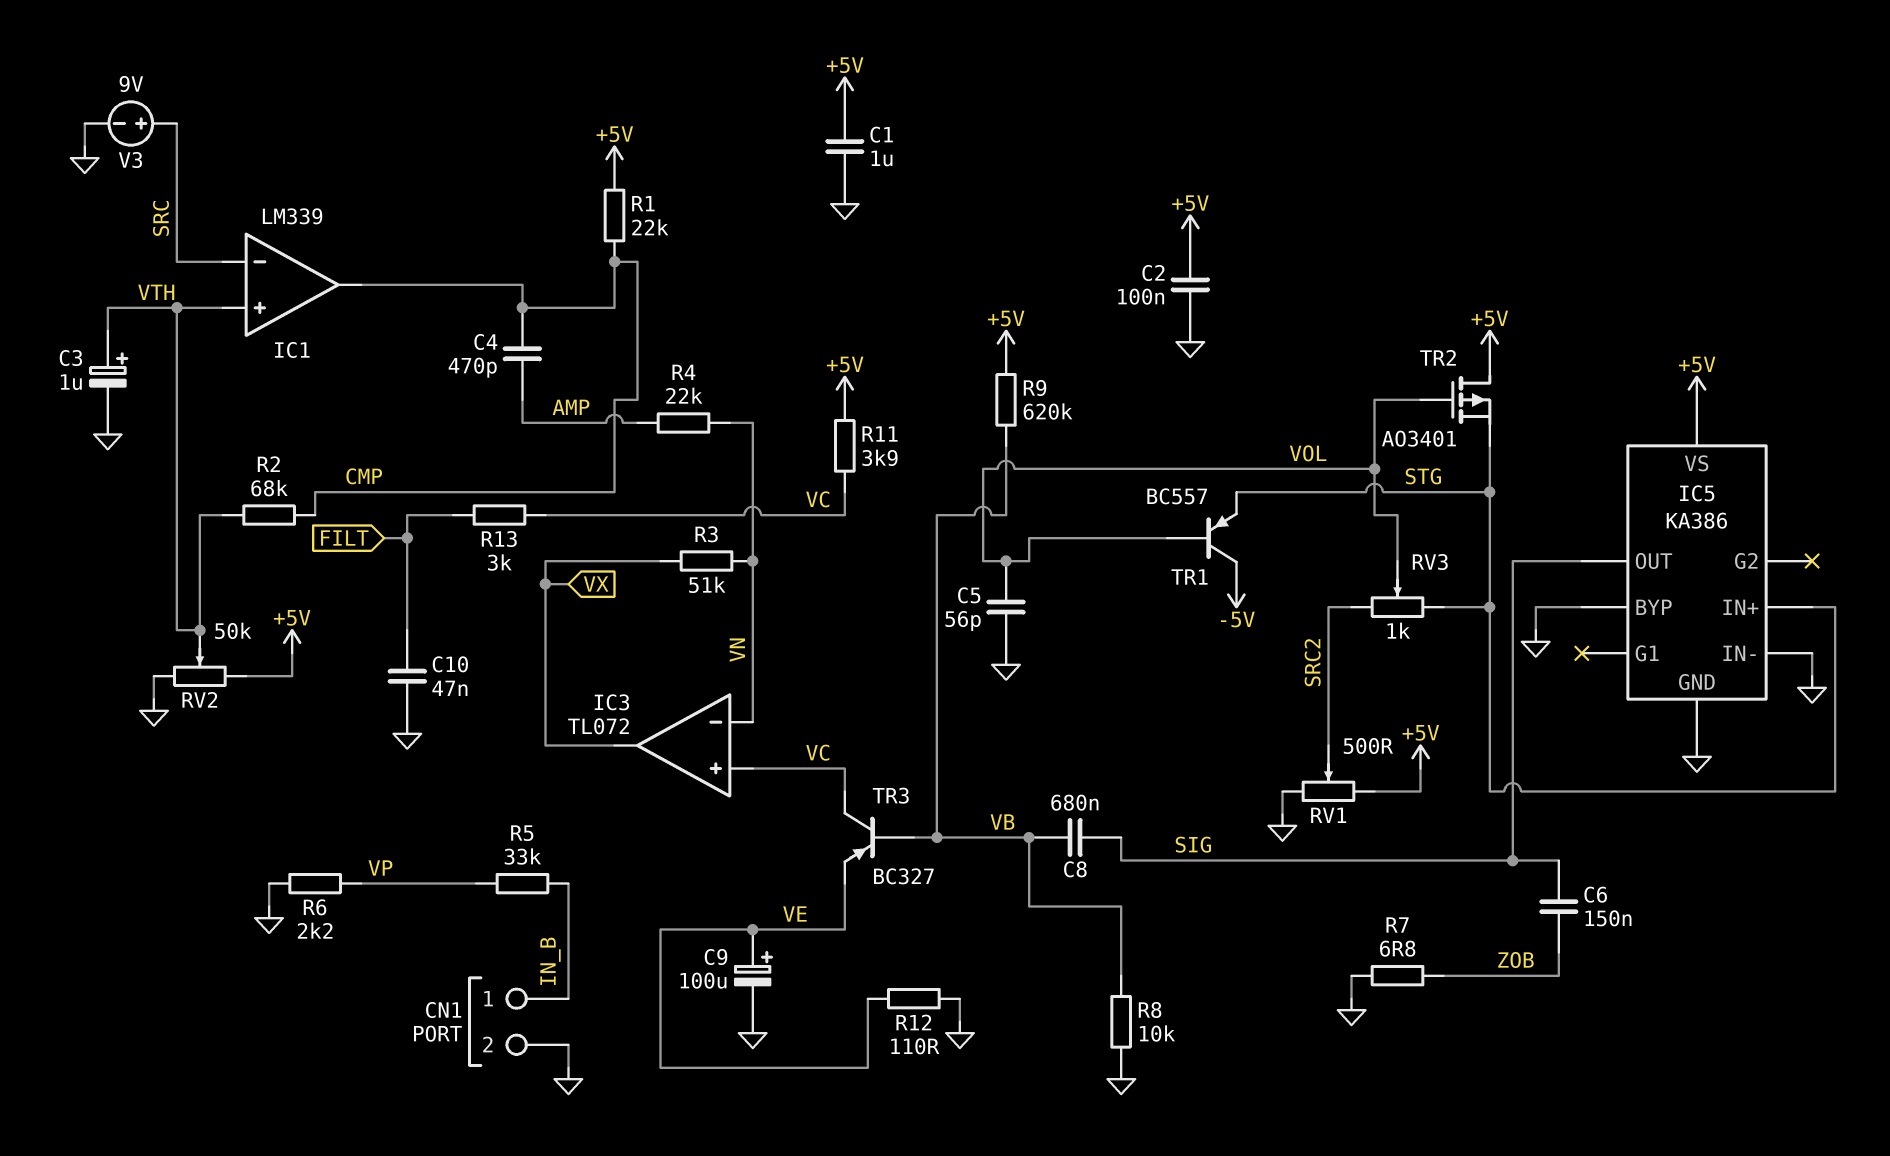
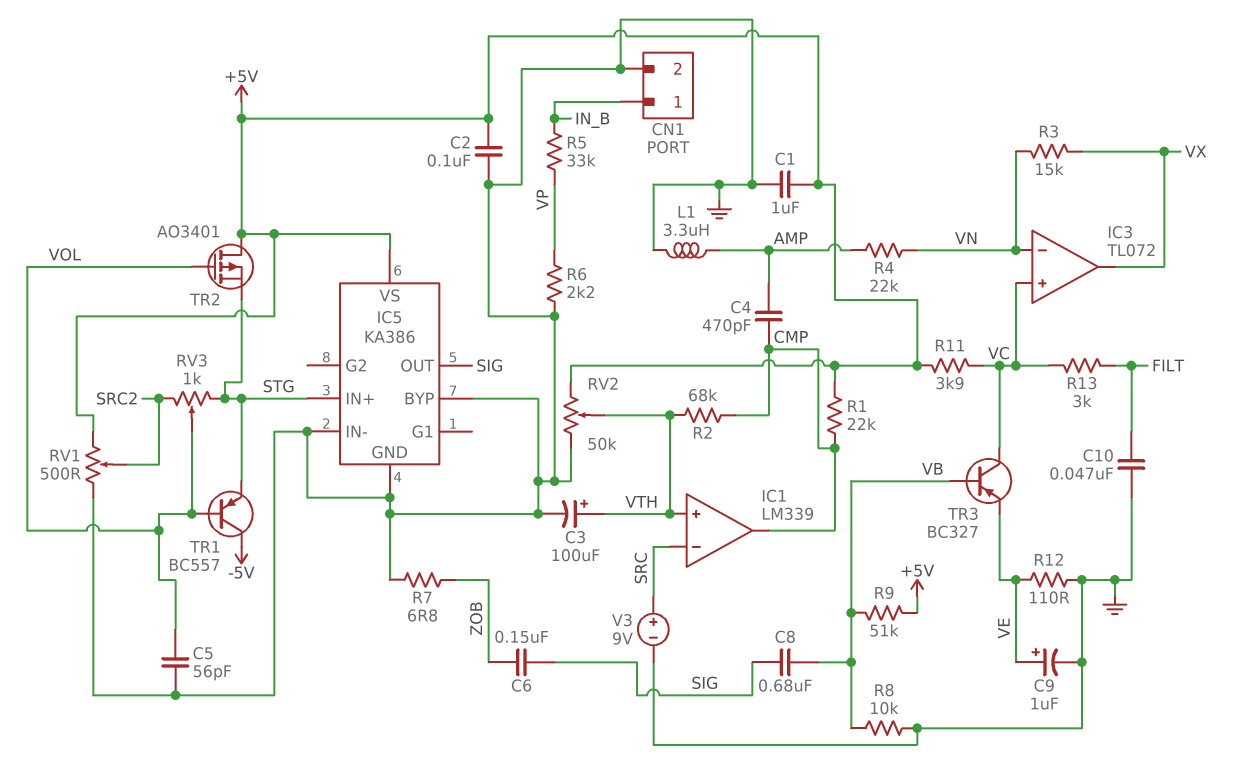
C3: 1uF (plus VTH, minus GND) -> 100uF (plus VTH, minus GND)
C9: 100uF (plus VE, minus GND) -> 1uF (plus VE, minus GND)
L1: none -> 3.3uH (AMP, GND)
R3: 51k (VN, VX) -> 15k (VN, VX)
R9: 620k (+5V, VB) -> 51k (+5V, VB)

